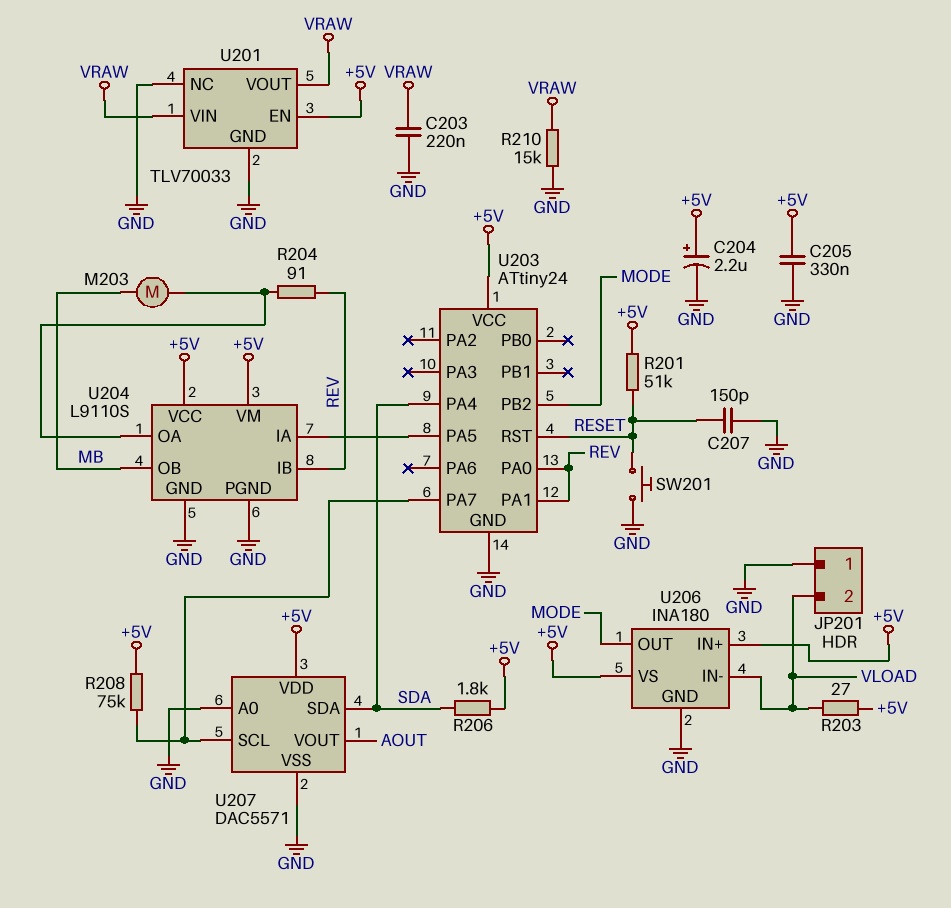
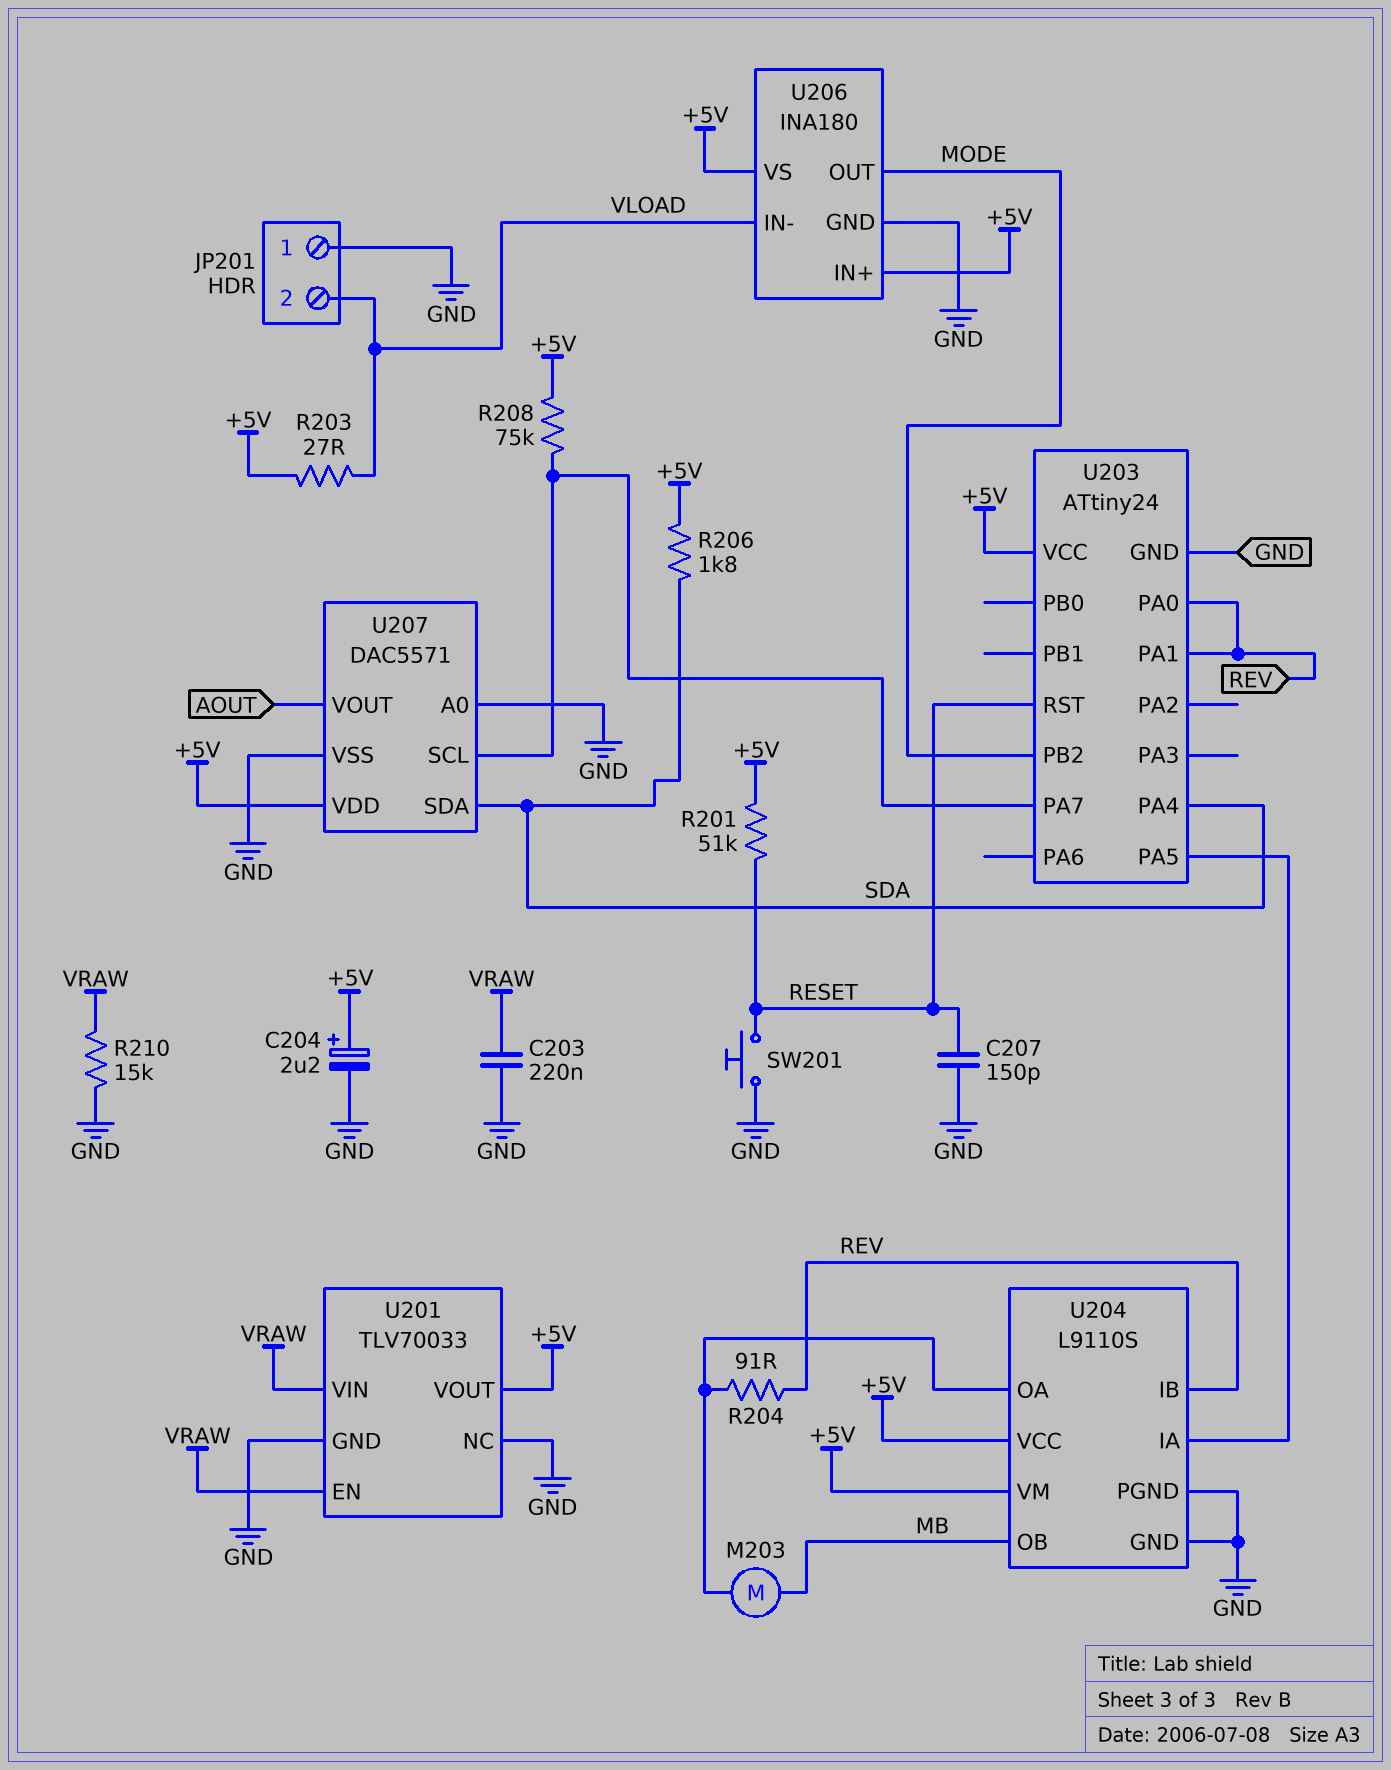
C205: 330nF (+5V, GND) -> none
U201 pin EN: +5V -> VRAW
U201 pin VOUT: VRAW -> +5V

